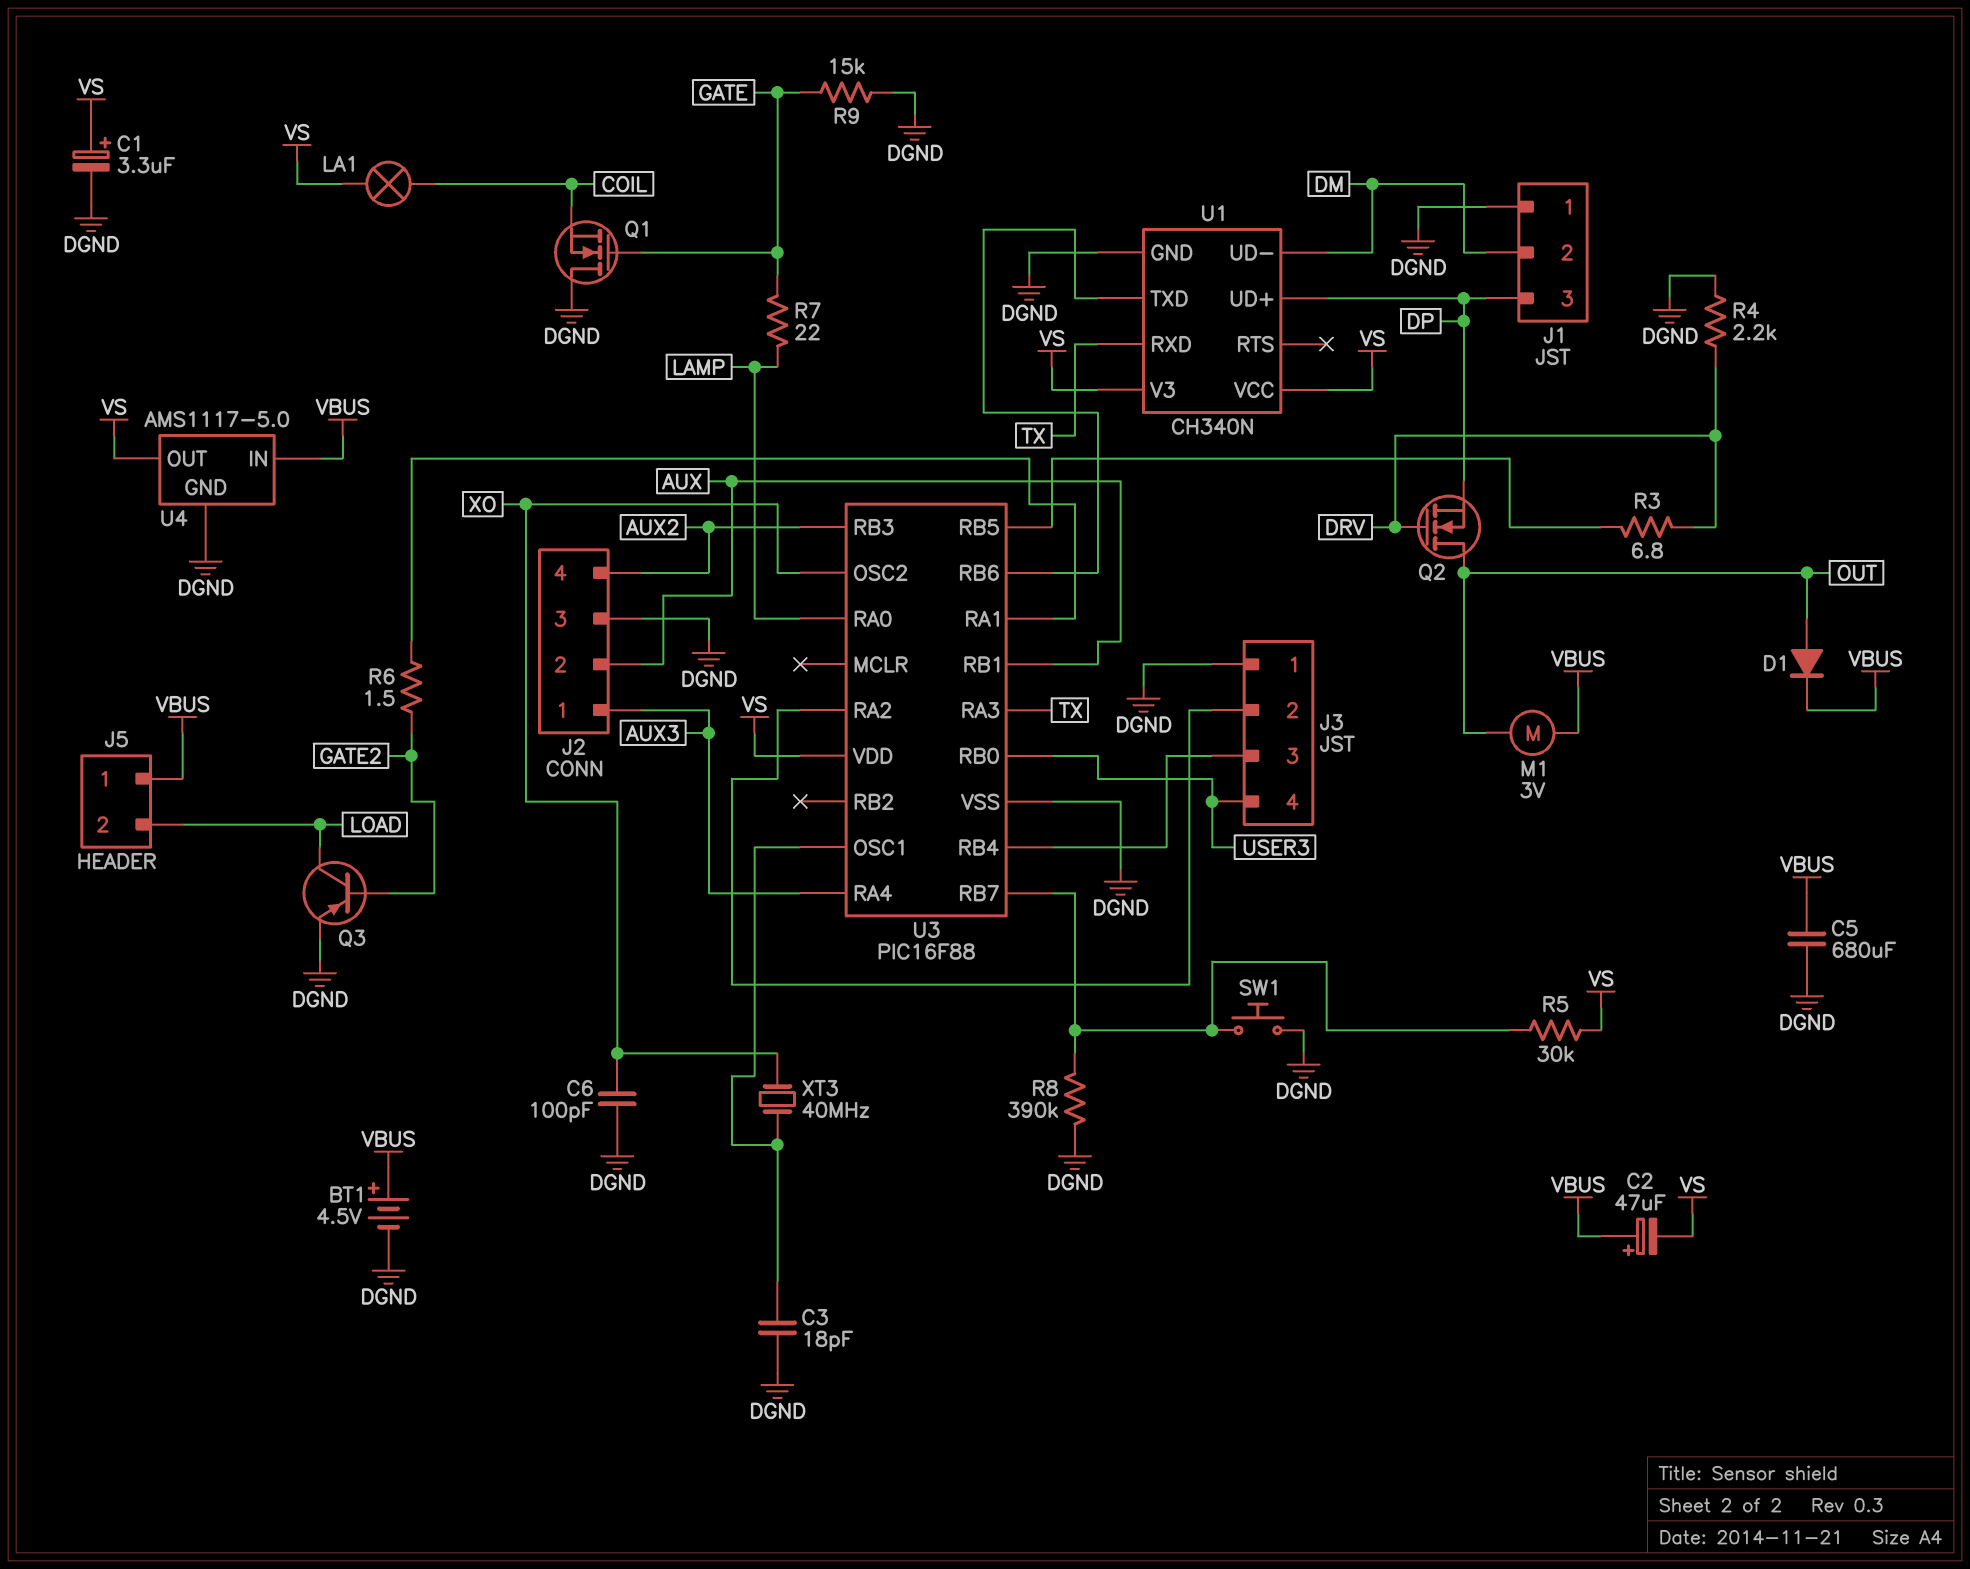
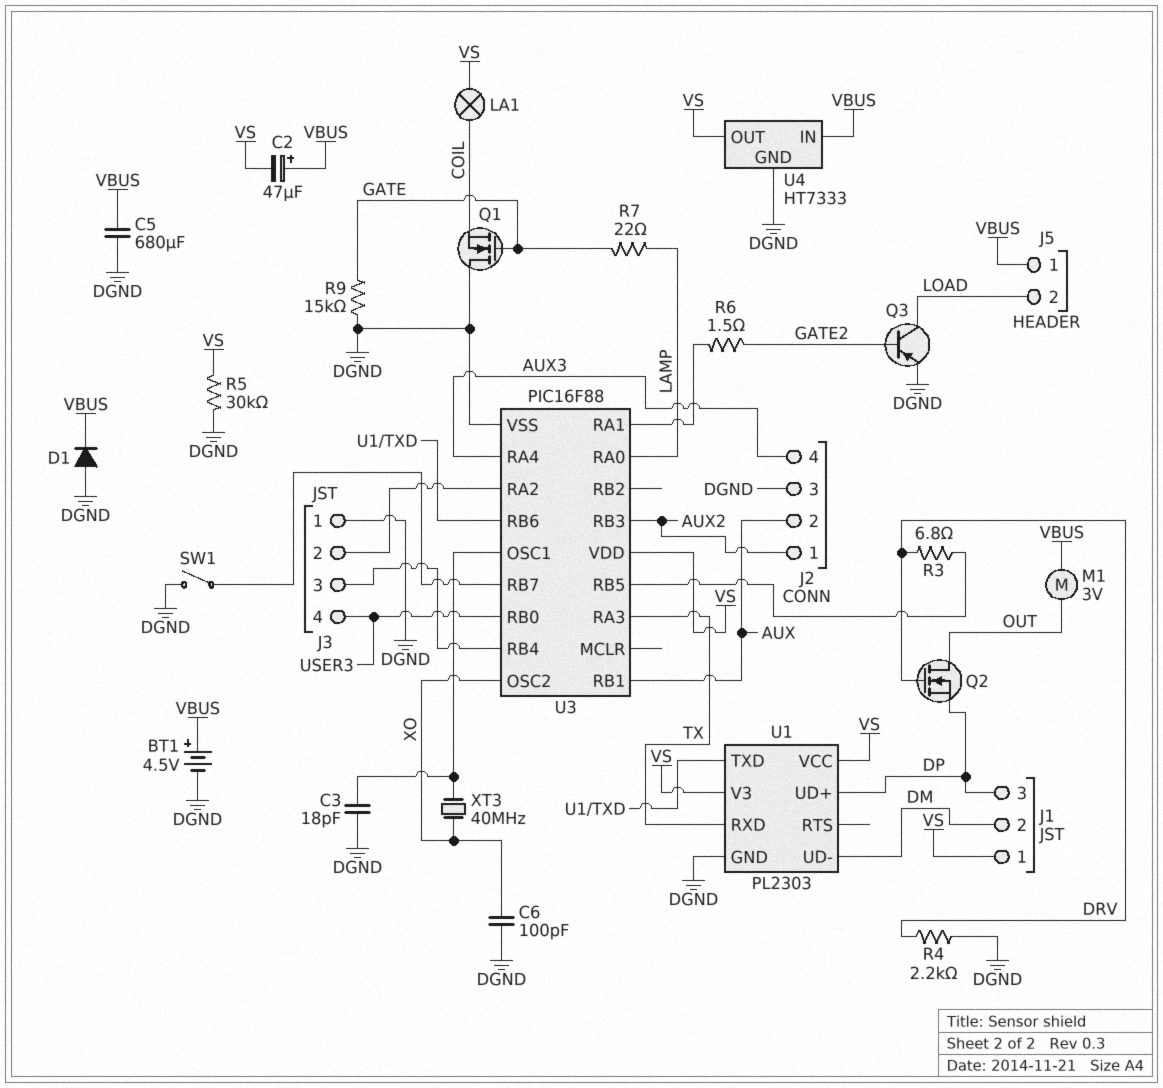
C1: 3.3uF (plus VS, minus DGND) -> none
D1: diode (A OUT, K VBUS) -> diode (A DGND, K VBUS)
J1 pin 1: DGND -> VS
J2 pin 1: AUX3 -> AUX2
J2 pin 4: AUX2 -> AUX3
R5: 30k (U3/RB7, VS) -> 30k (DGND, VS)
R8: 390k (DGND, U3/RB7) -> none
SW1: button (DGND, U3/RB7) -> switch (DGND, U3/RB7)
U1: CH340N -> PL2303
U4: AMS1117-5.0 -> HT7333

